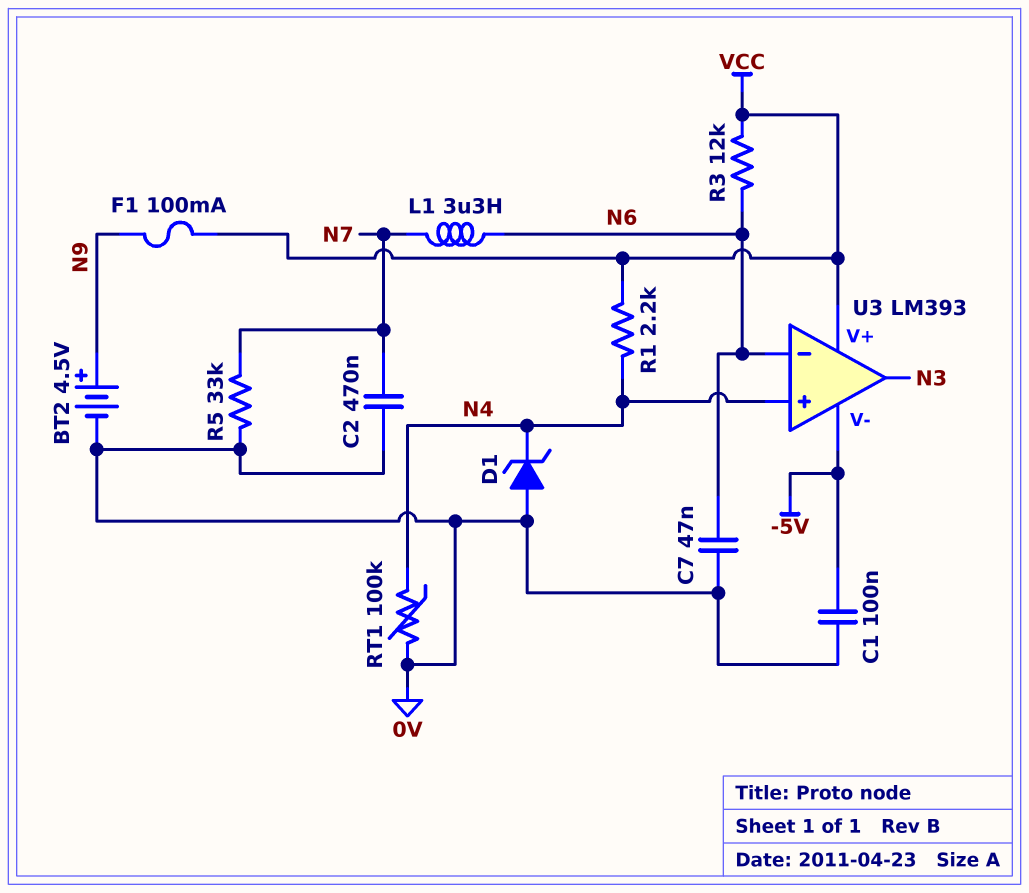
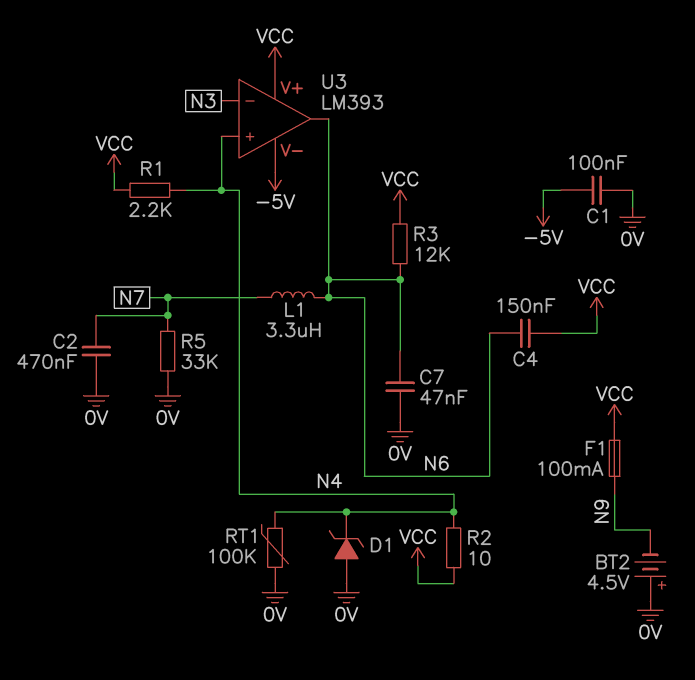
BT2: 4.5V (plus N9, minus 0V) -> 4.5V (plus 0V, minus N9)
C4: none -> 150nF (N6, VCC)
R2: none -> 10 (N4, VCC)
U3 pin in-: N6 -> N3
U3 pin out: N3 -> N6

